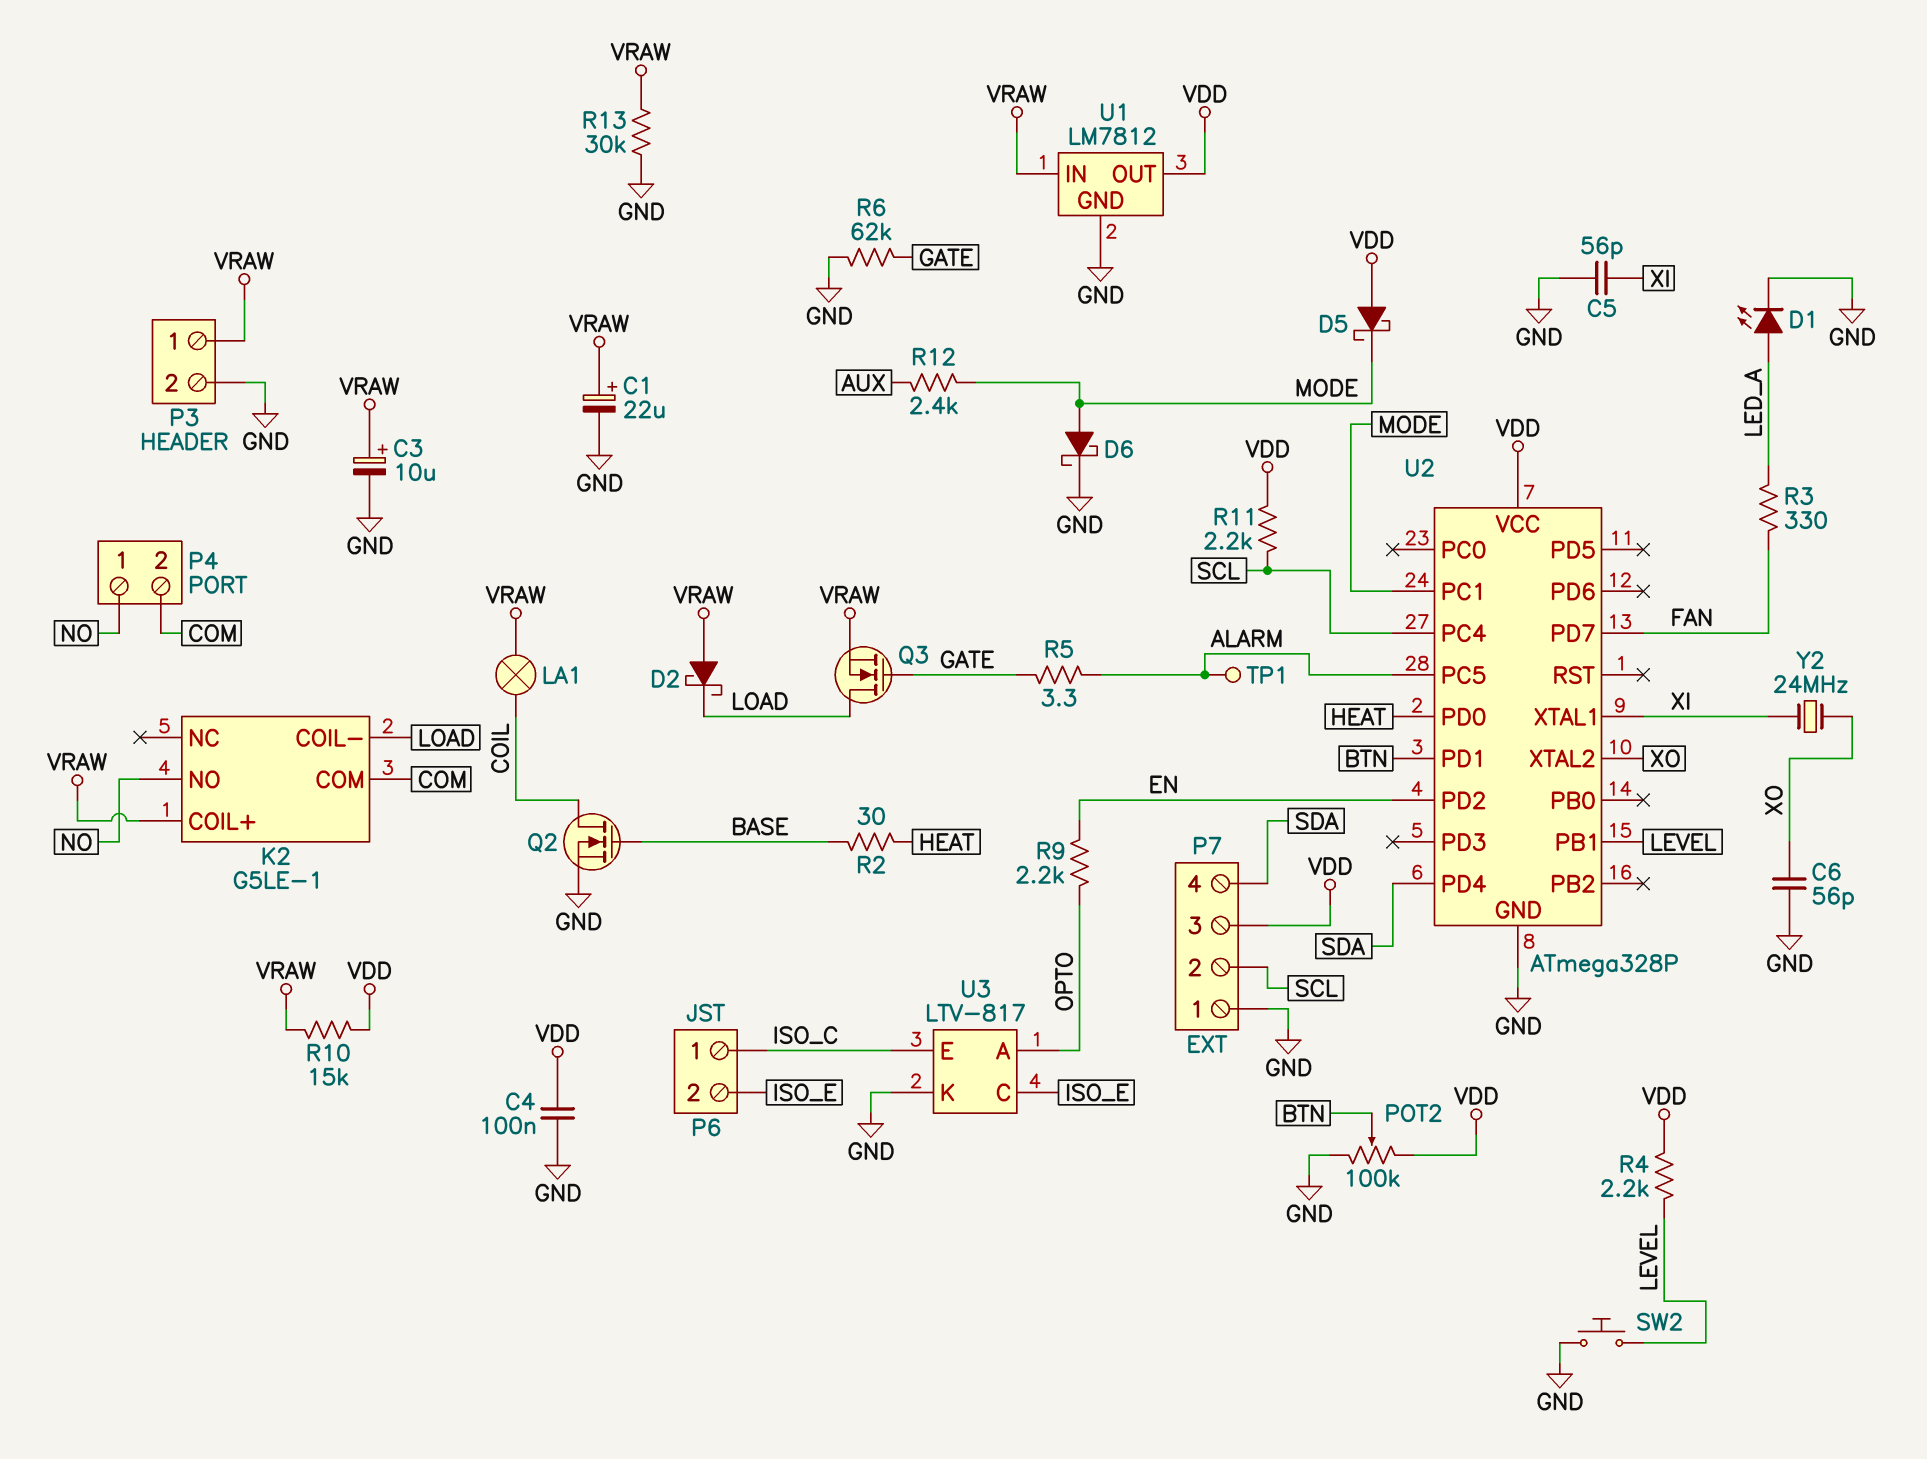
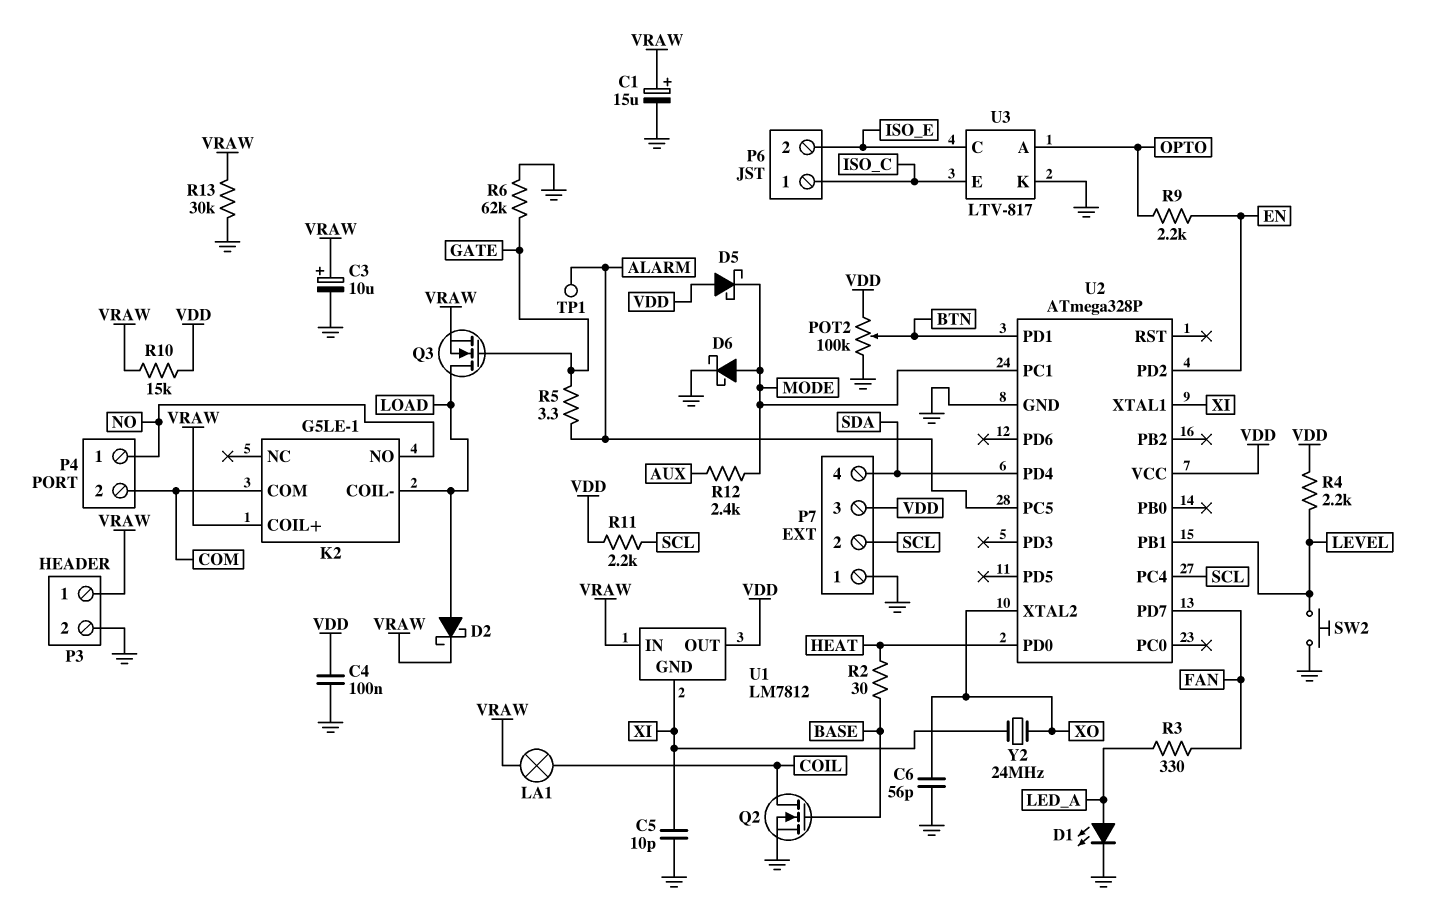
C1: 22uF (plus VRAW, minus GND) -> 15uF (plus VRAW, minus GND)
C5: 56pF (GND, XI) -> 10pF (GND, XI)
D2: schottky (A VRAW, K LOAD) -> schottky (A LOAD, K VRAW)
U1 pin GND: GND -> XI

